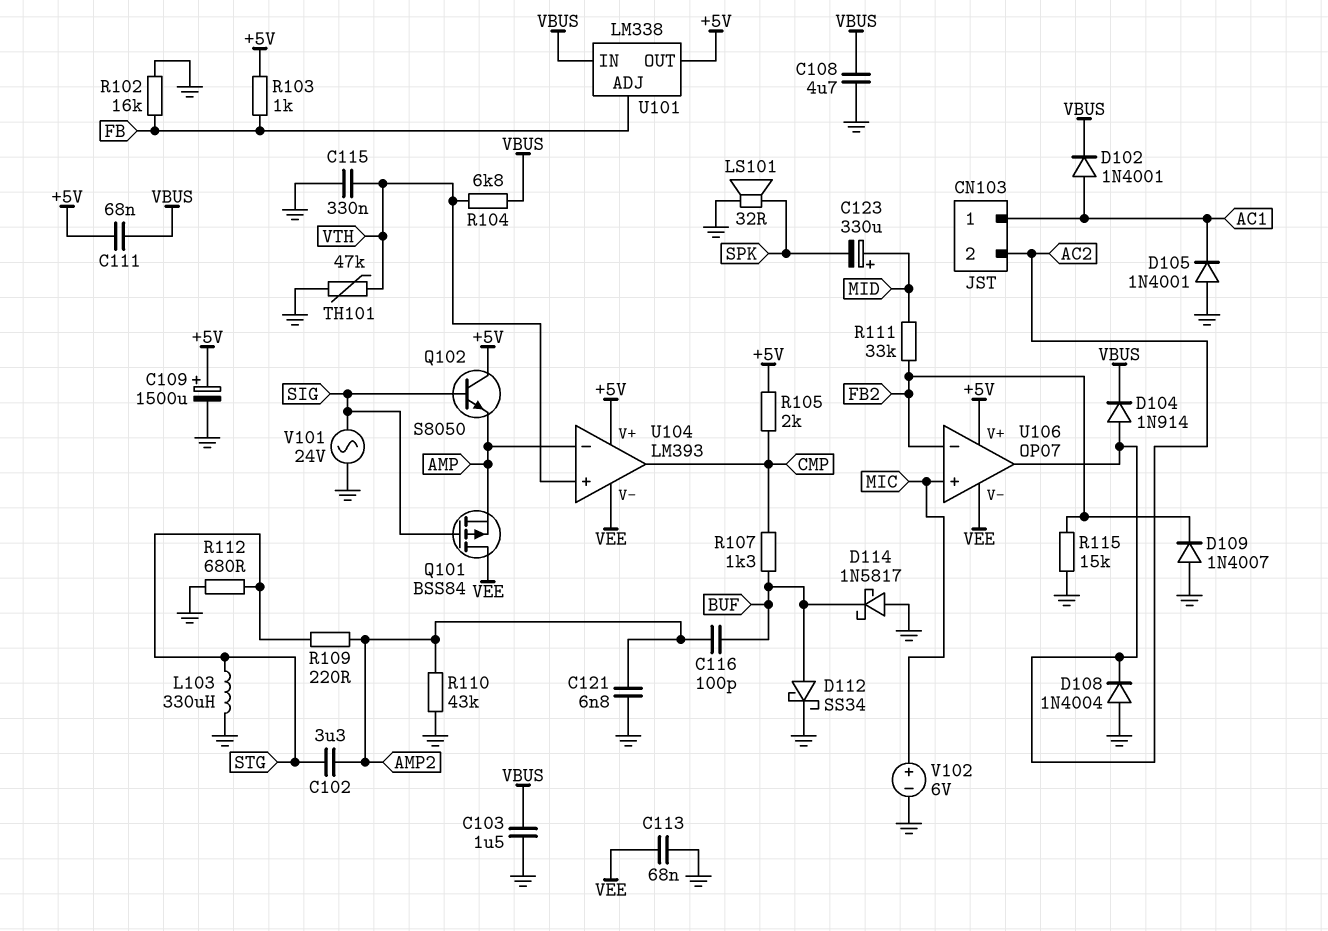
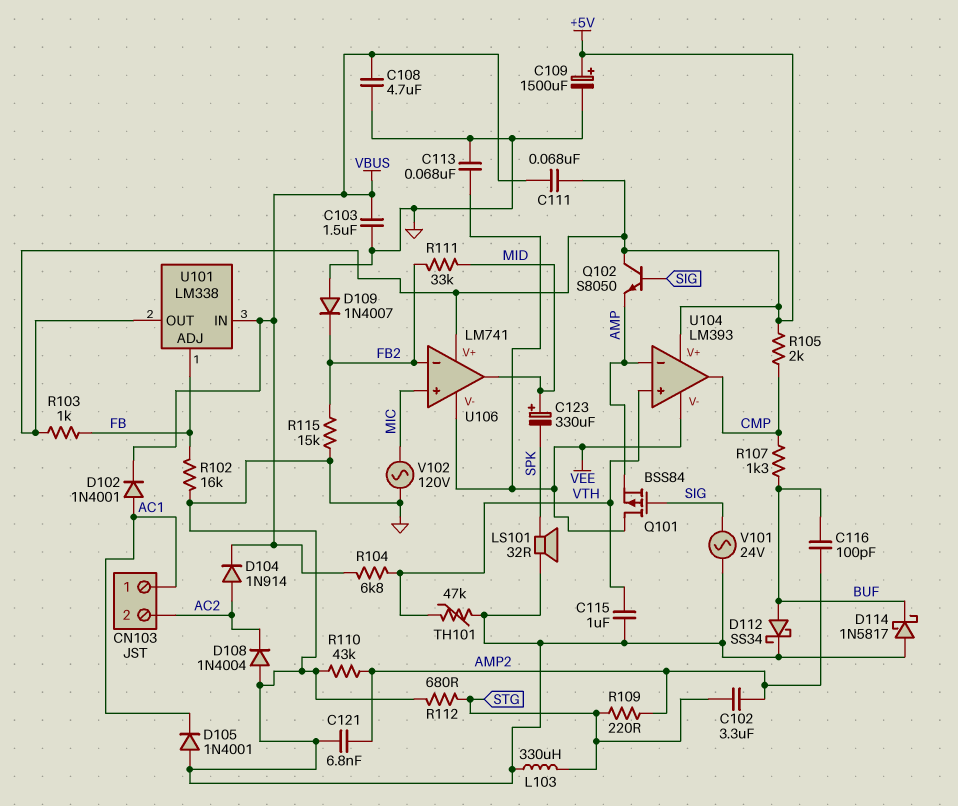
C115: 330nF (GND, VTH) -> 1uF (GND, VTH)
U106: OP07 -> LM741
U106 pin out: AC2 -> MID
V102: 6V (plus MIC, minus GND) -> AC 120V (GND, MIC)

